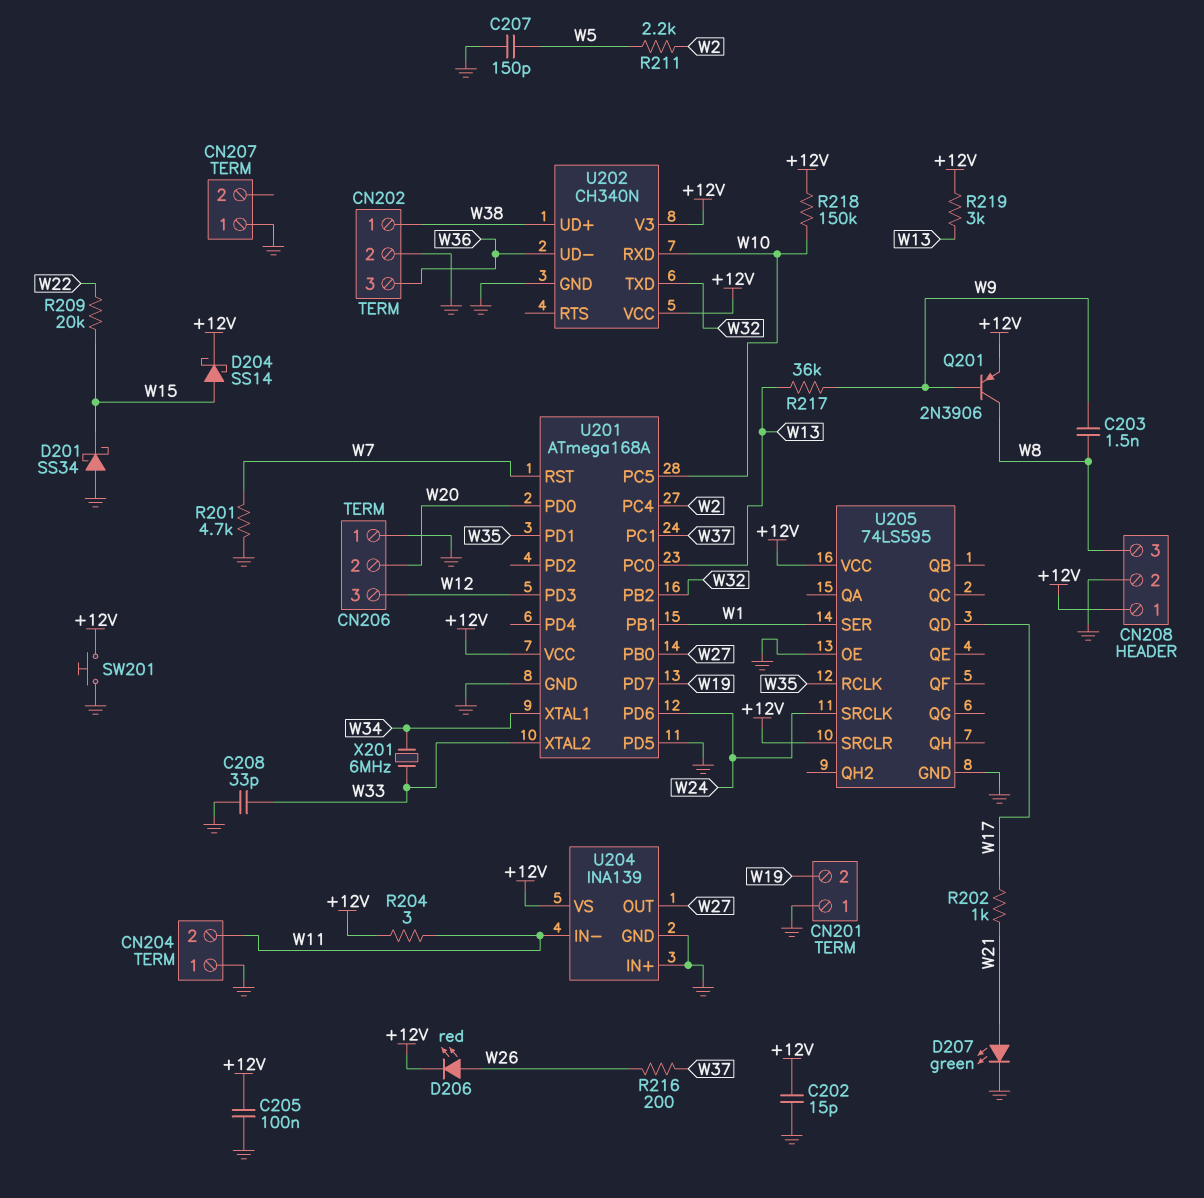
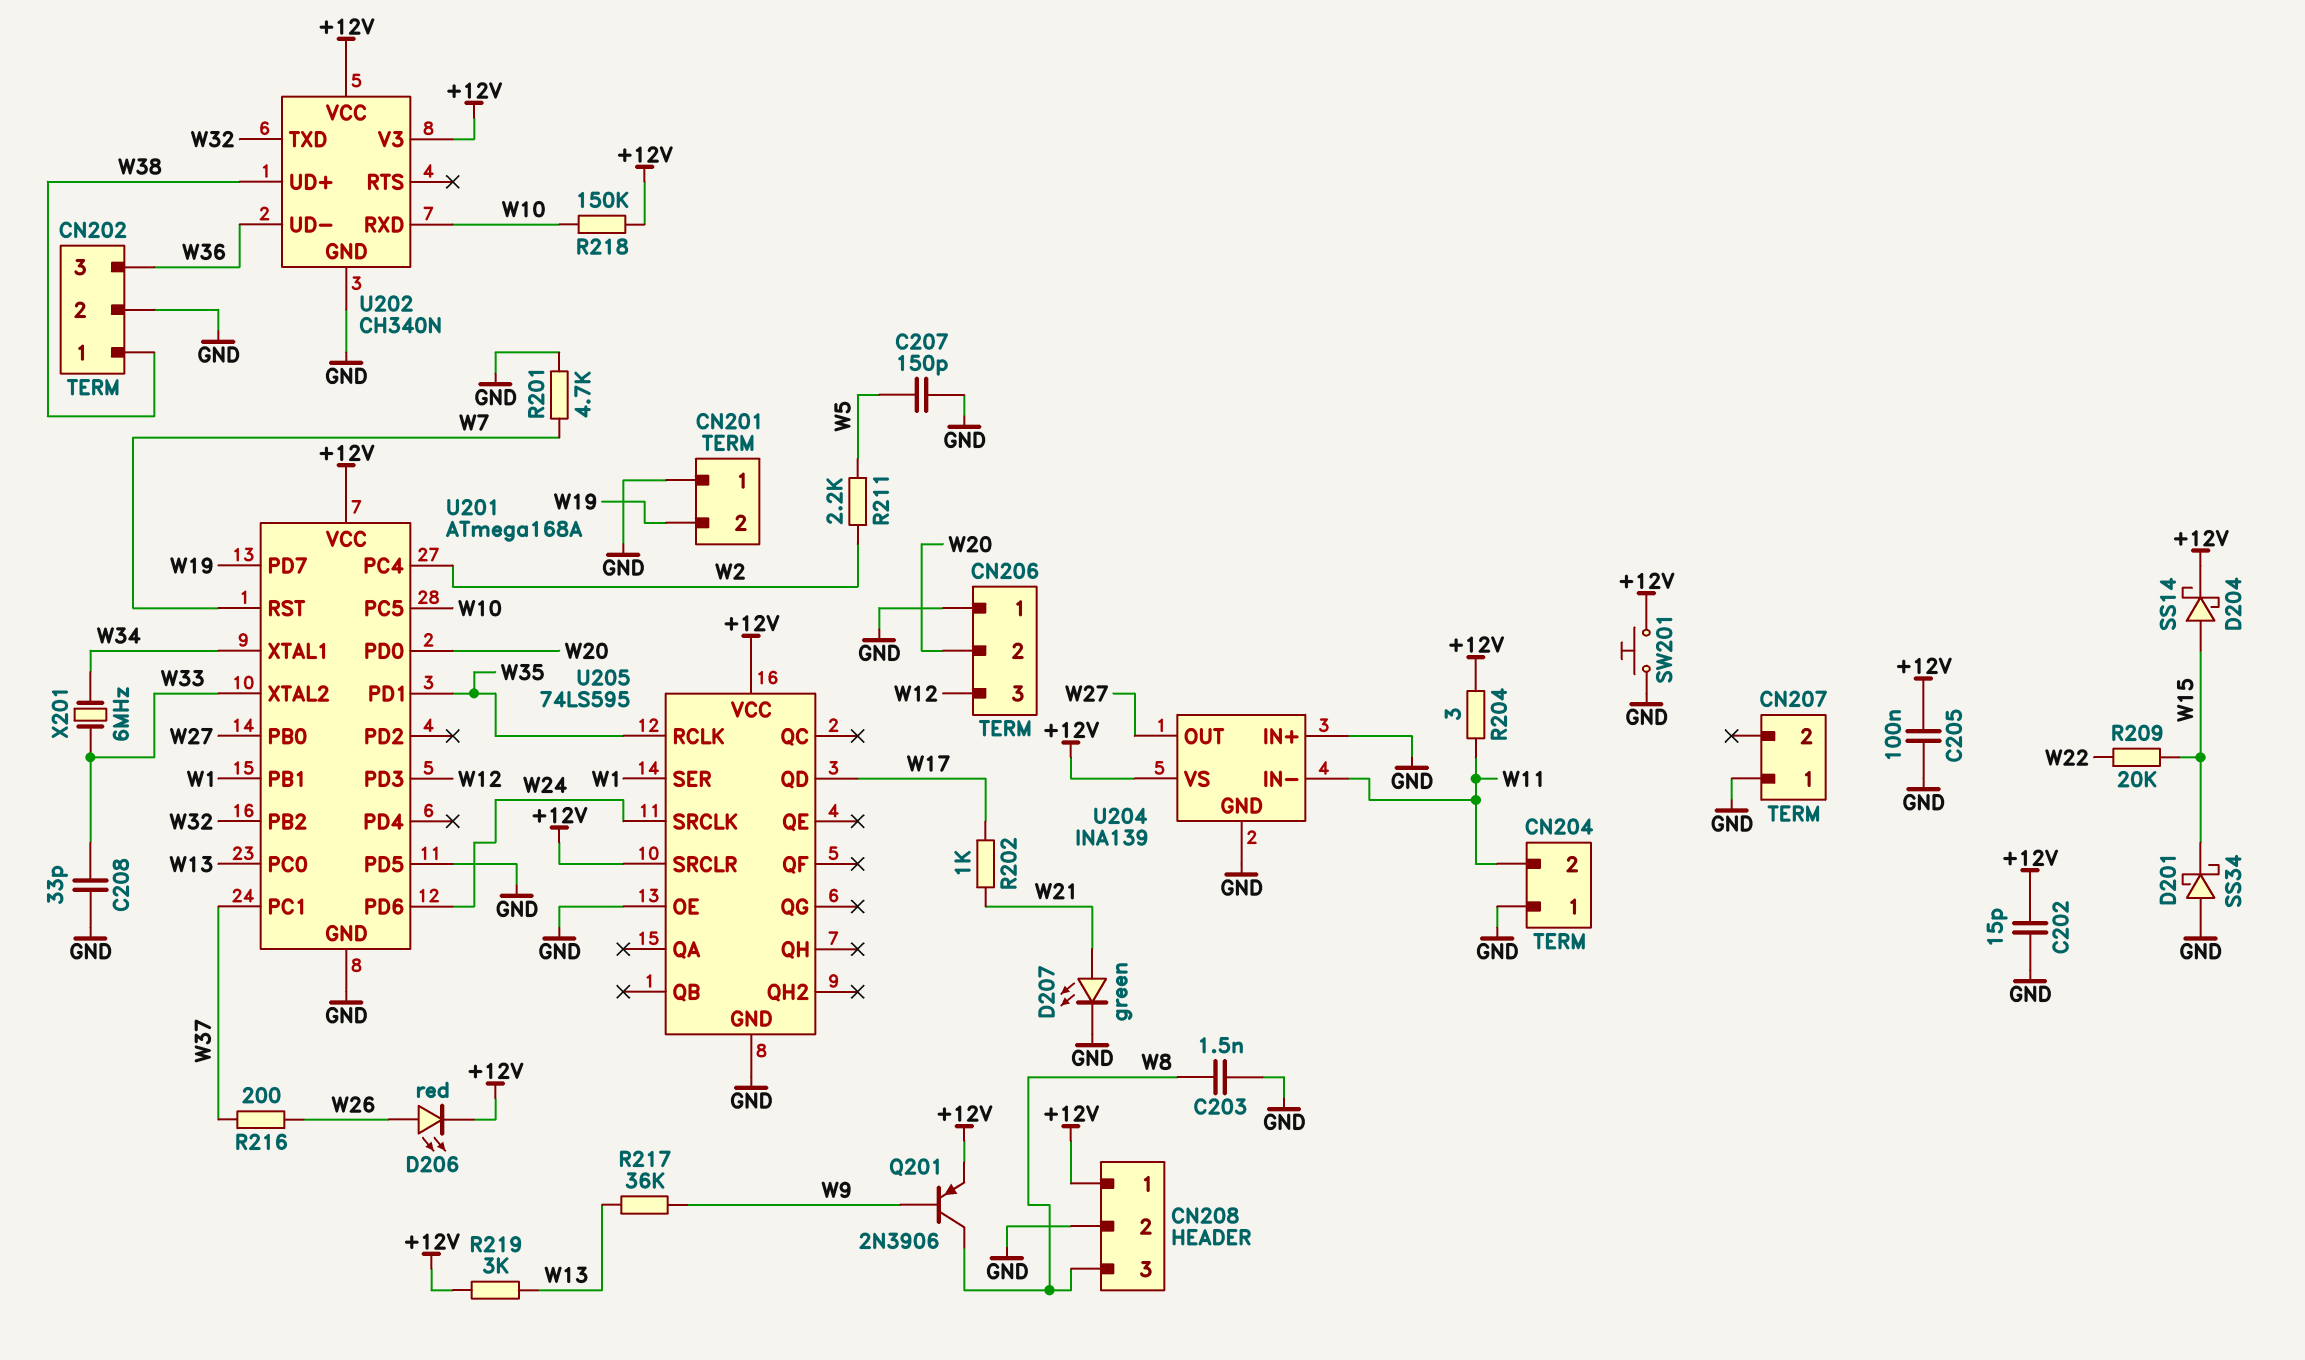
C203: 1.5nF (W8, W9) -> 1.5nF (GND, W8)

